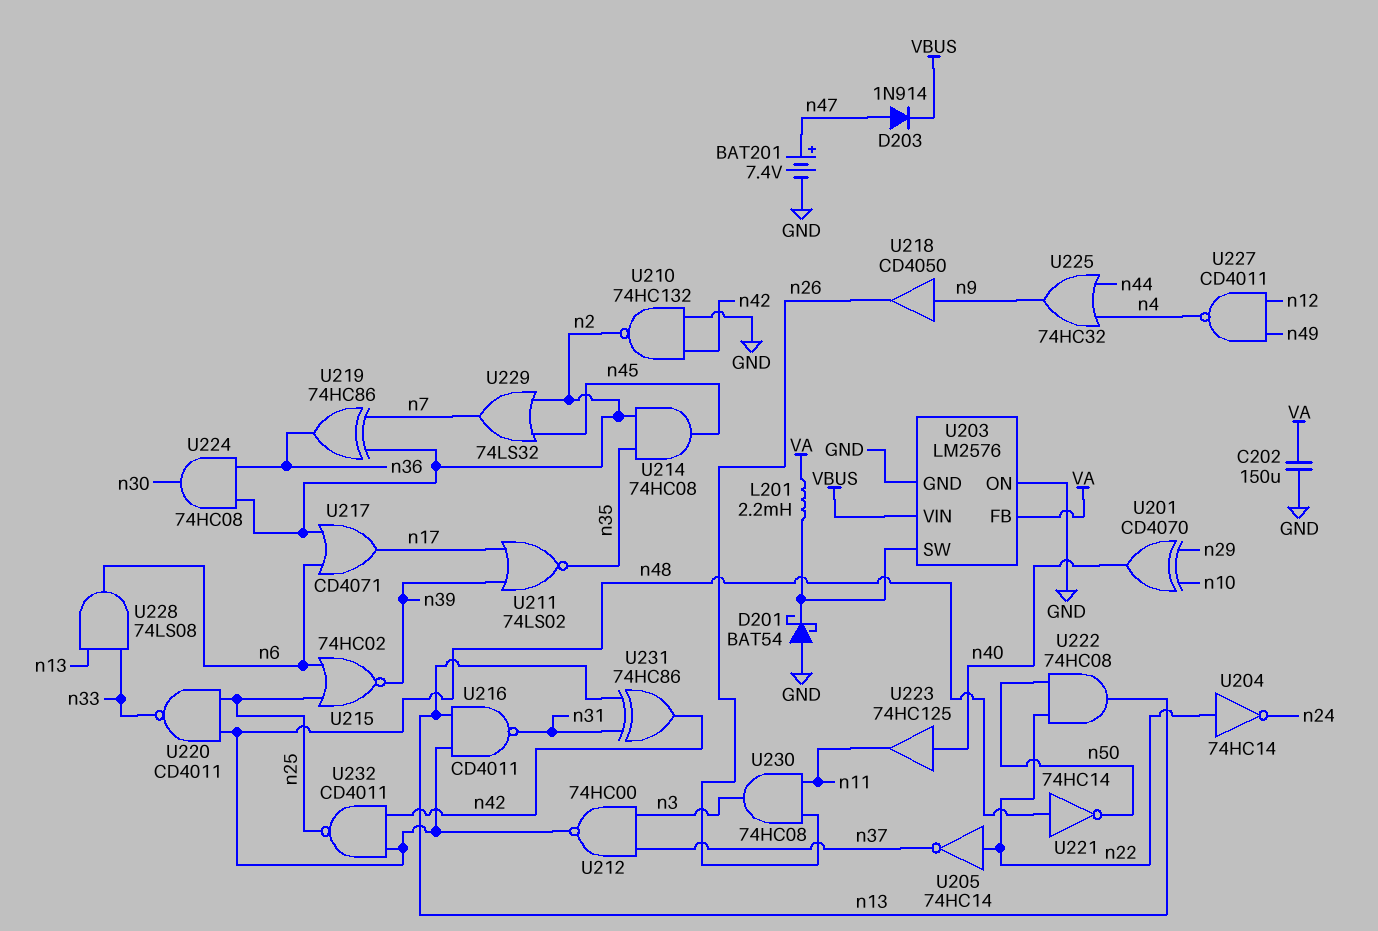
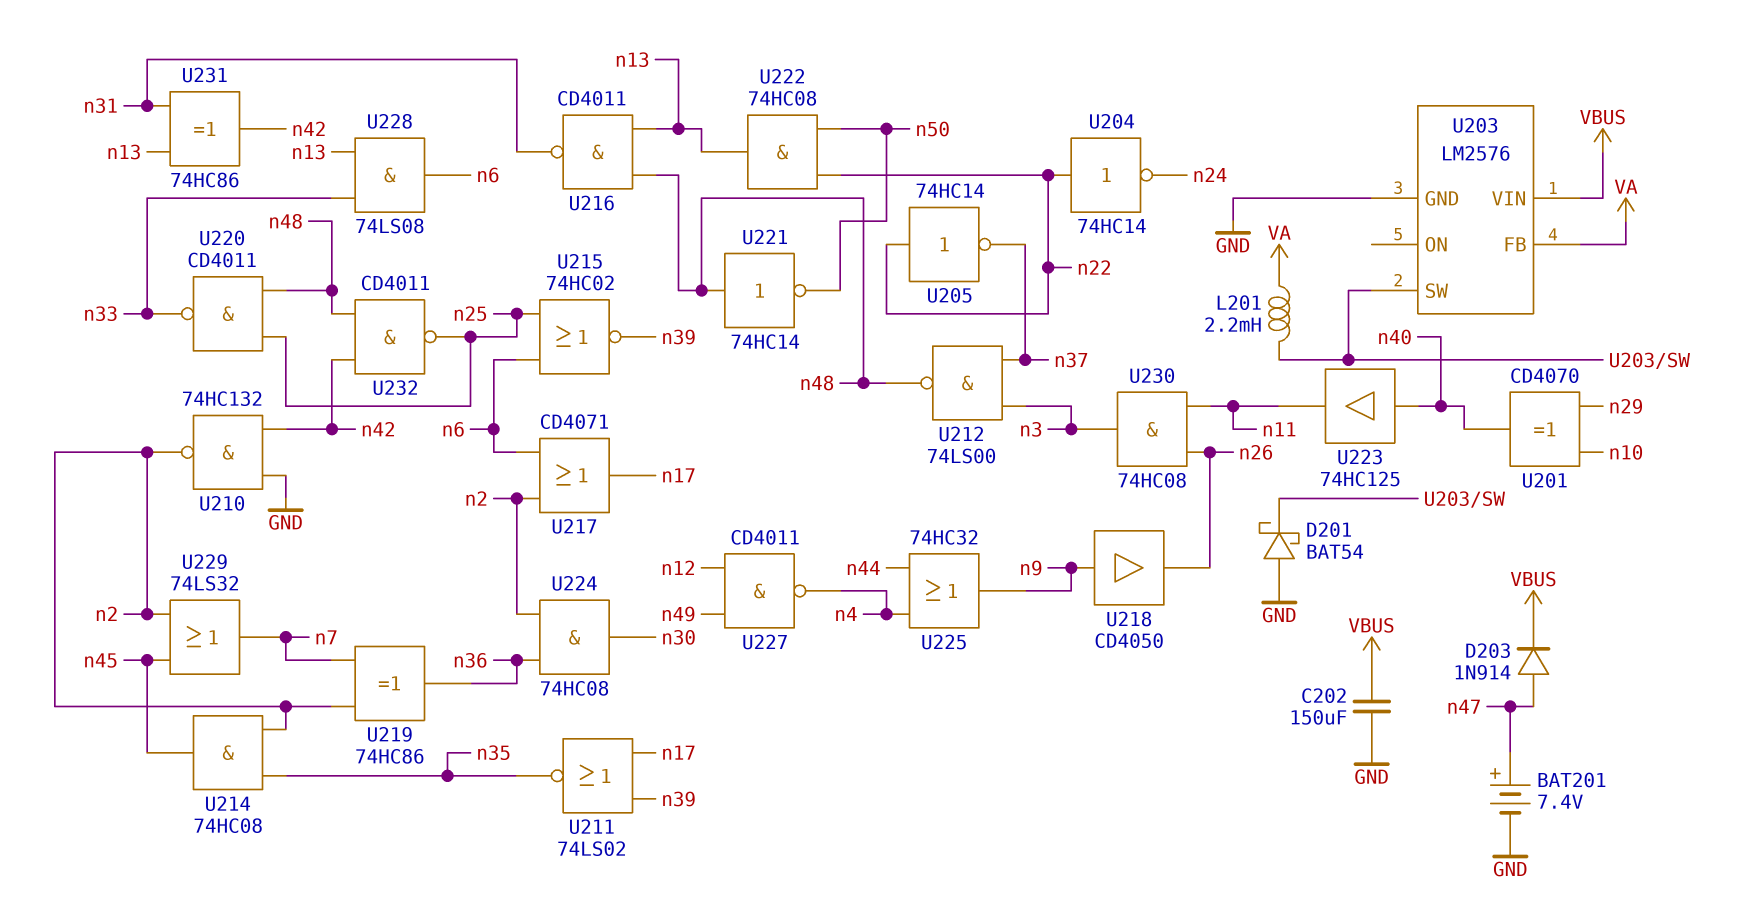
C202: 150uF (GND, VA) -> 150uF (GND, VBUS)
U203 pin ON: GND -> none
U212: NAND 74HC00 (in n3, in n37, out n48) -> NAND 74LS00 (in n3, in n37, out n48)

